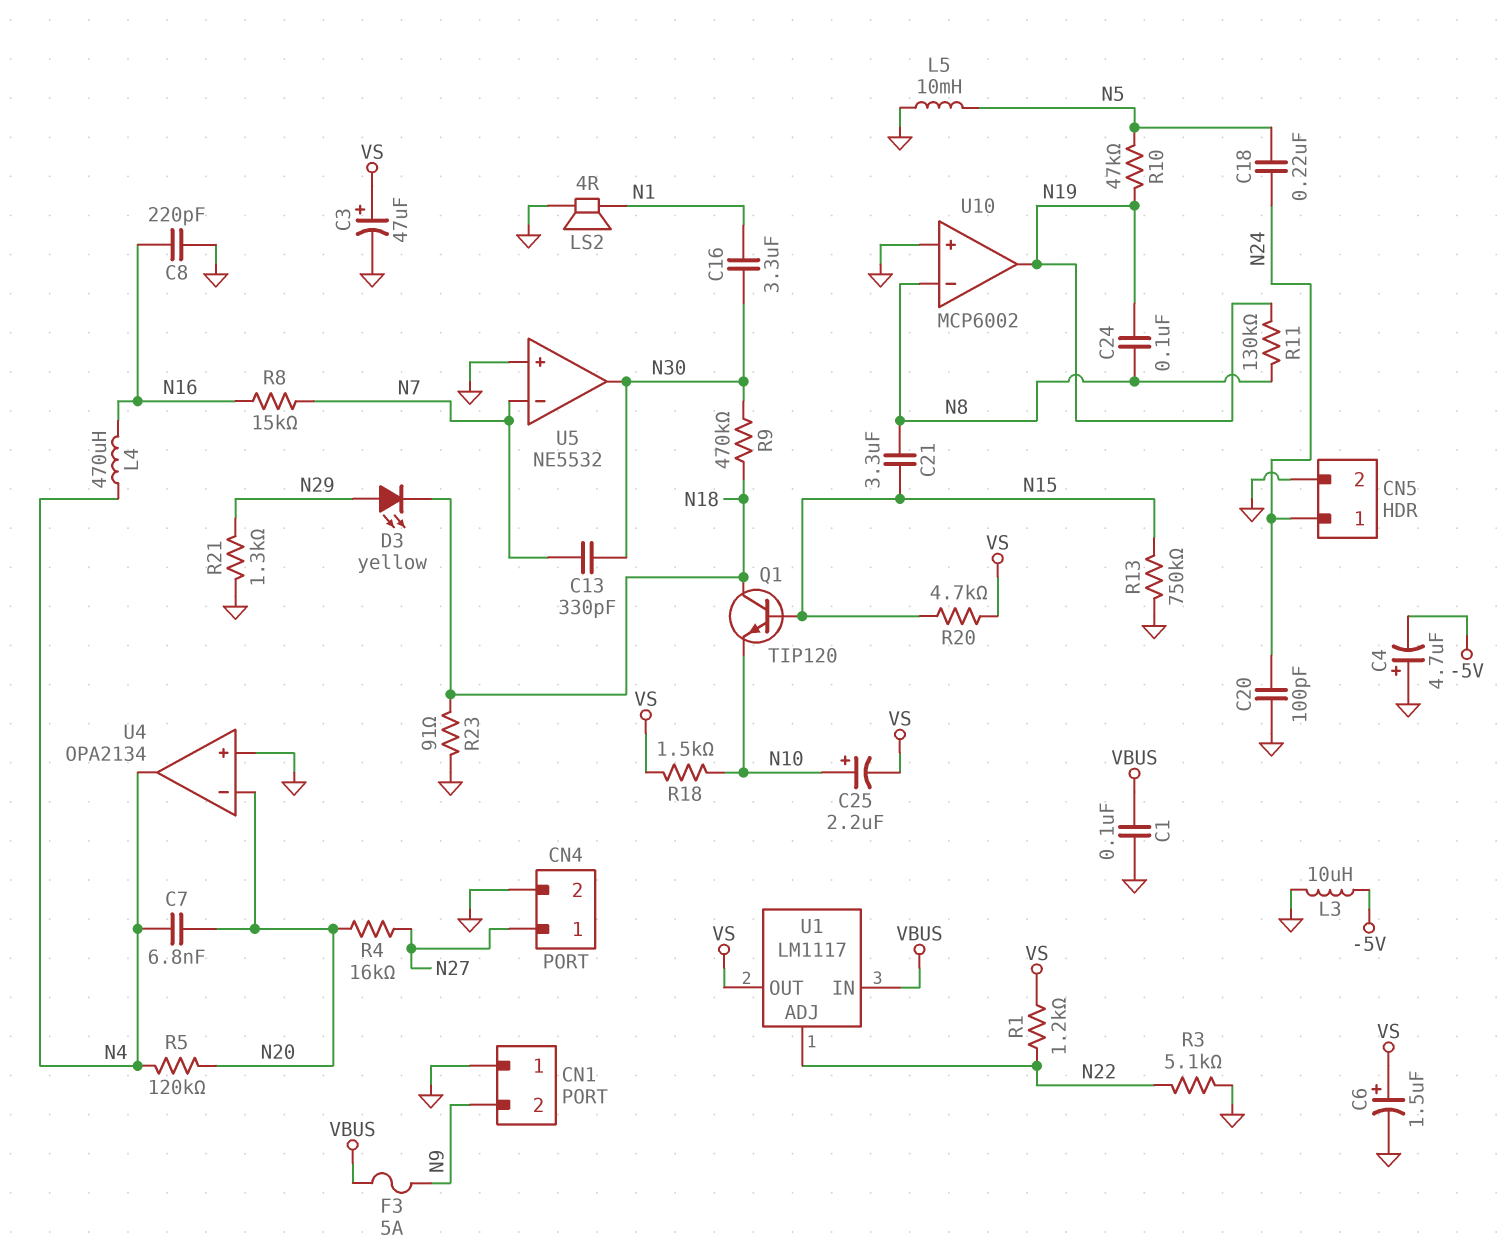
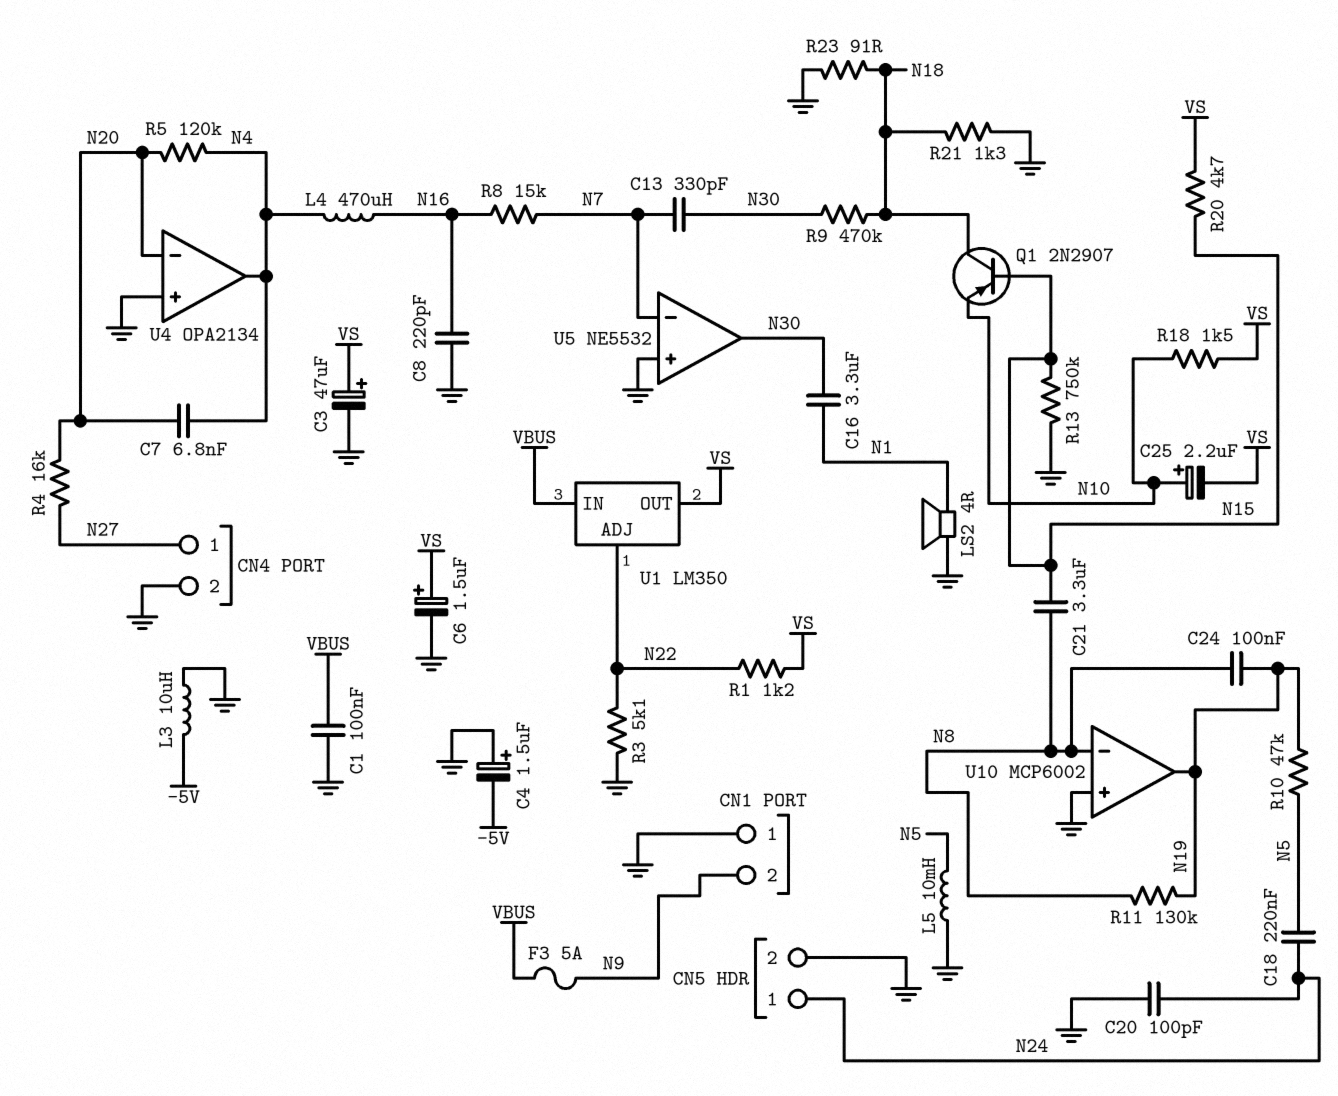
C4: 4.7uF (plus GND, minus -5V) -> 1.5uF (plus GND, minus -5V)
D3: LED yellow (A N29, K N18) -> none
Q1: NPN TIP120 (B N15, C N18, E N10) -> PNP 2N2907 (B N15, C N18, E N10)
R21: 1.3k (GND, N29) -> 1.3k (GND, N18)
U1: LM1117 -> LM350

